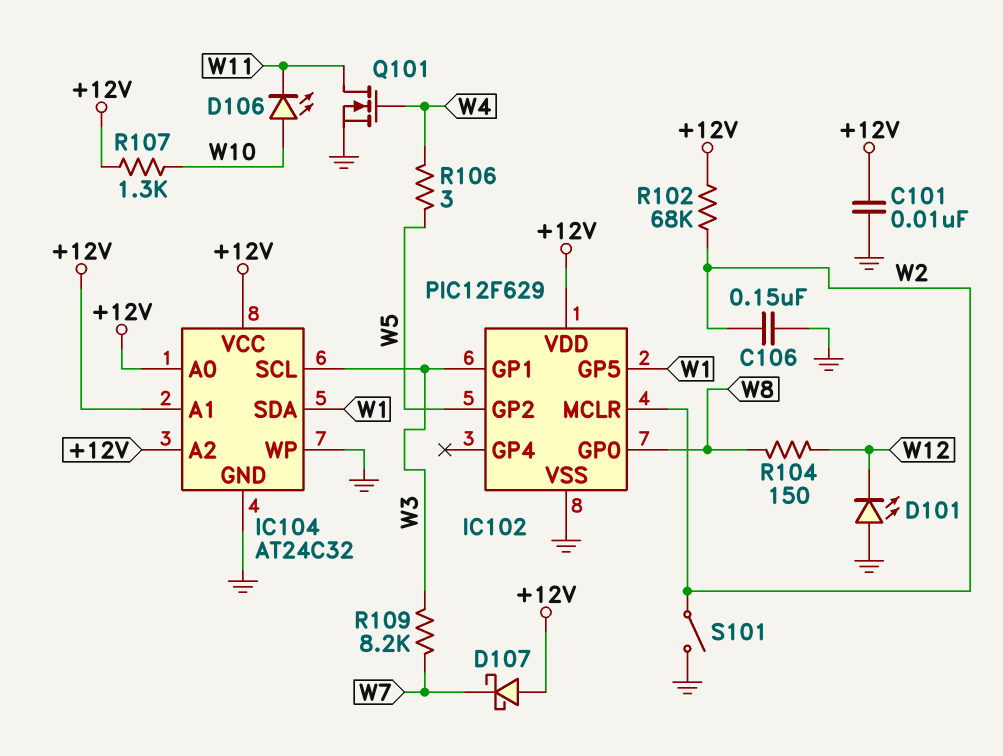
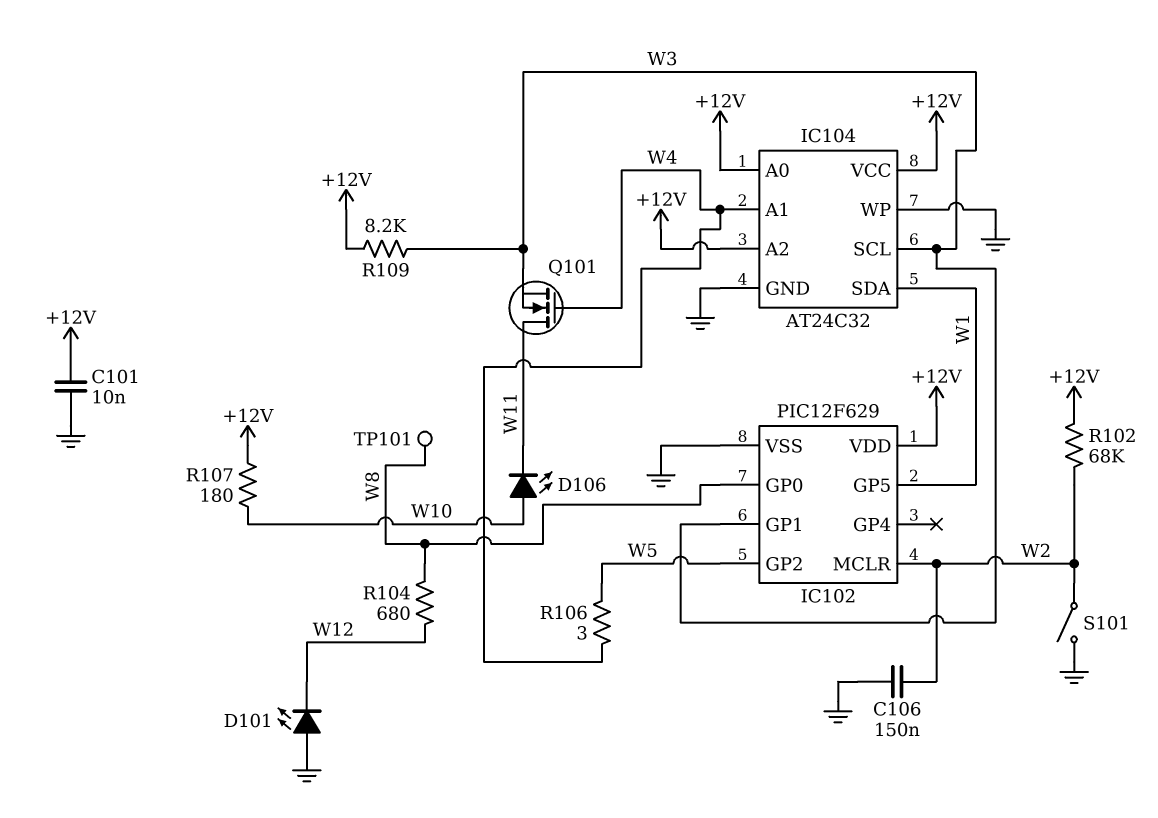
D107: schottky (A +12V, K W7) -> none
IC104 pin A1: +12V -> W4
Q101: NMOS (G W4, D W11, S GND) -> NMOS (G W4, D W11, S W3)
R104: 150 (W8, W12) -> 680 (W8, W12)
R107: 1.3k (+12V, W10) -> 180 (+12V, W10)
R109: 8.2k (W3, W7) -> 8.2k (+12V, W3)
TP101: none -> test point (W8)

